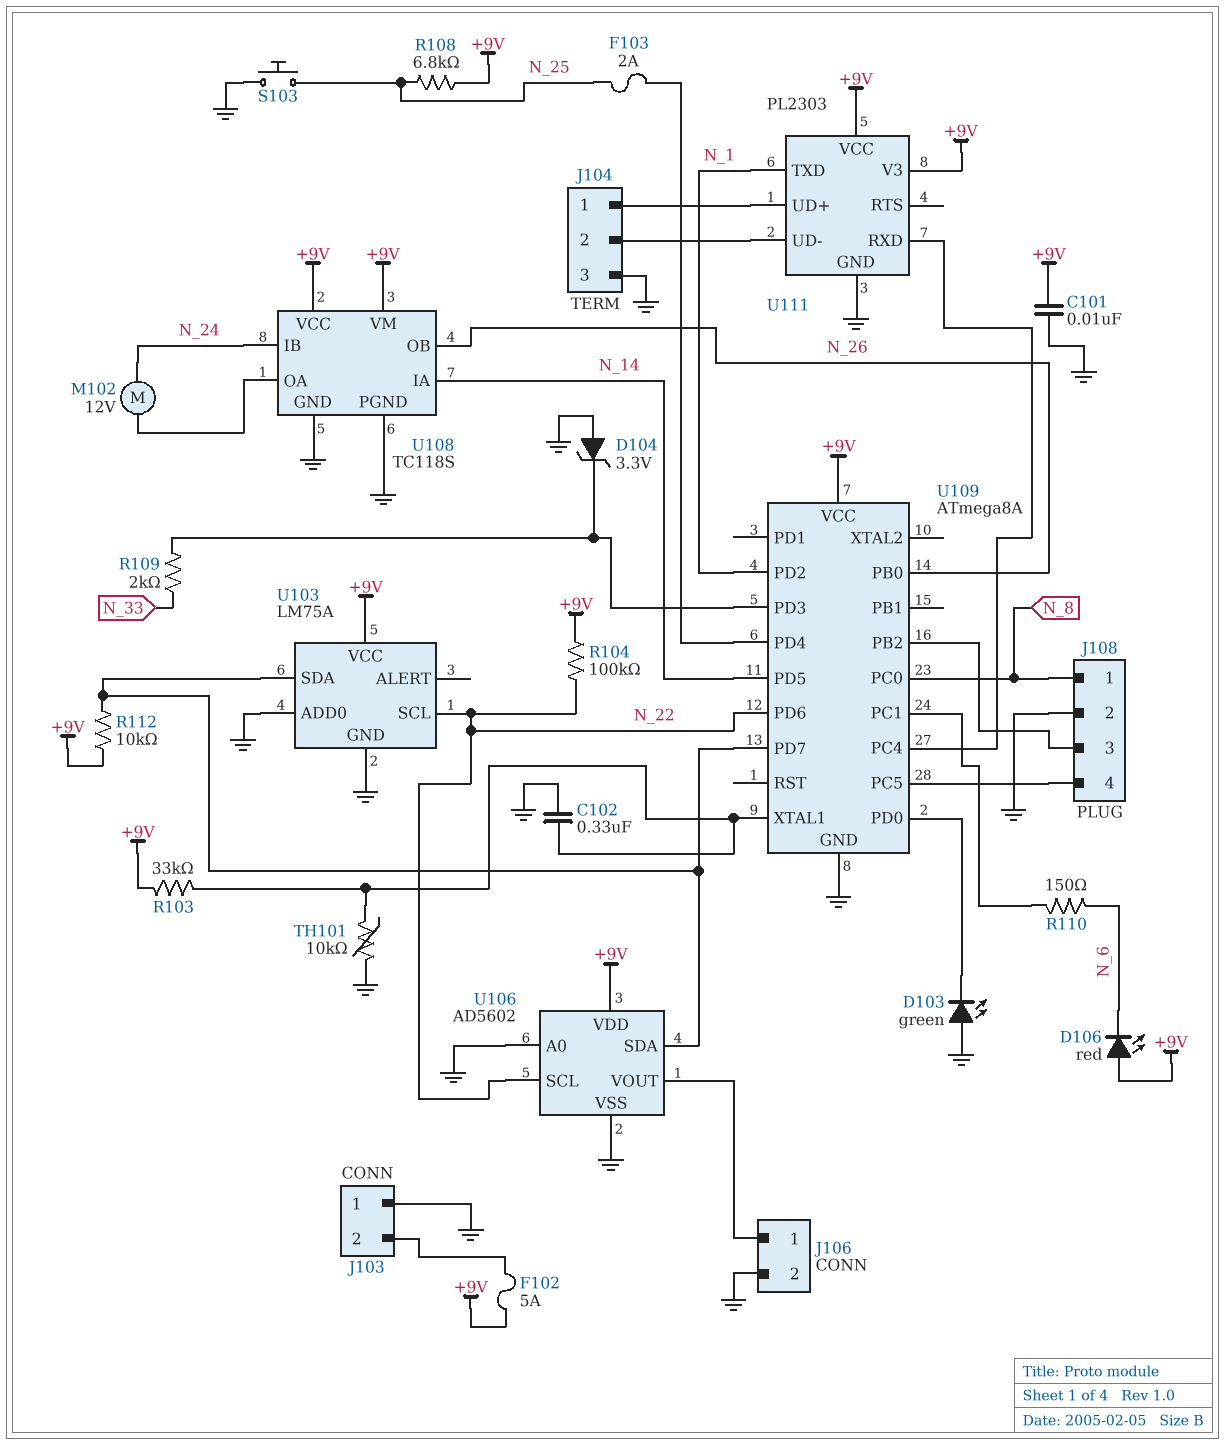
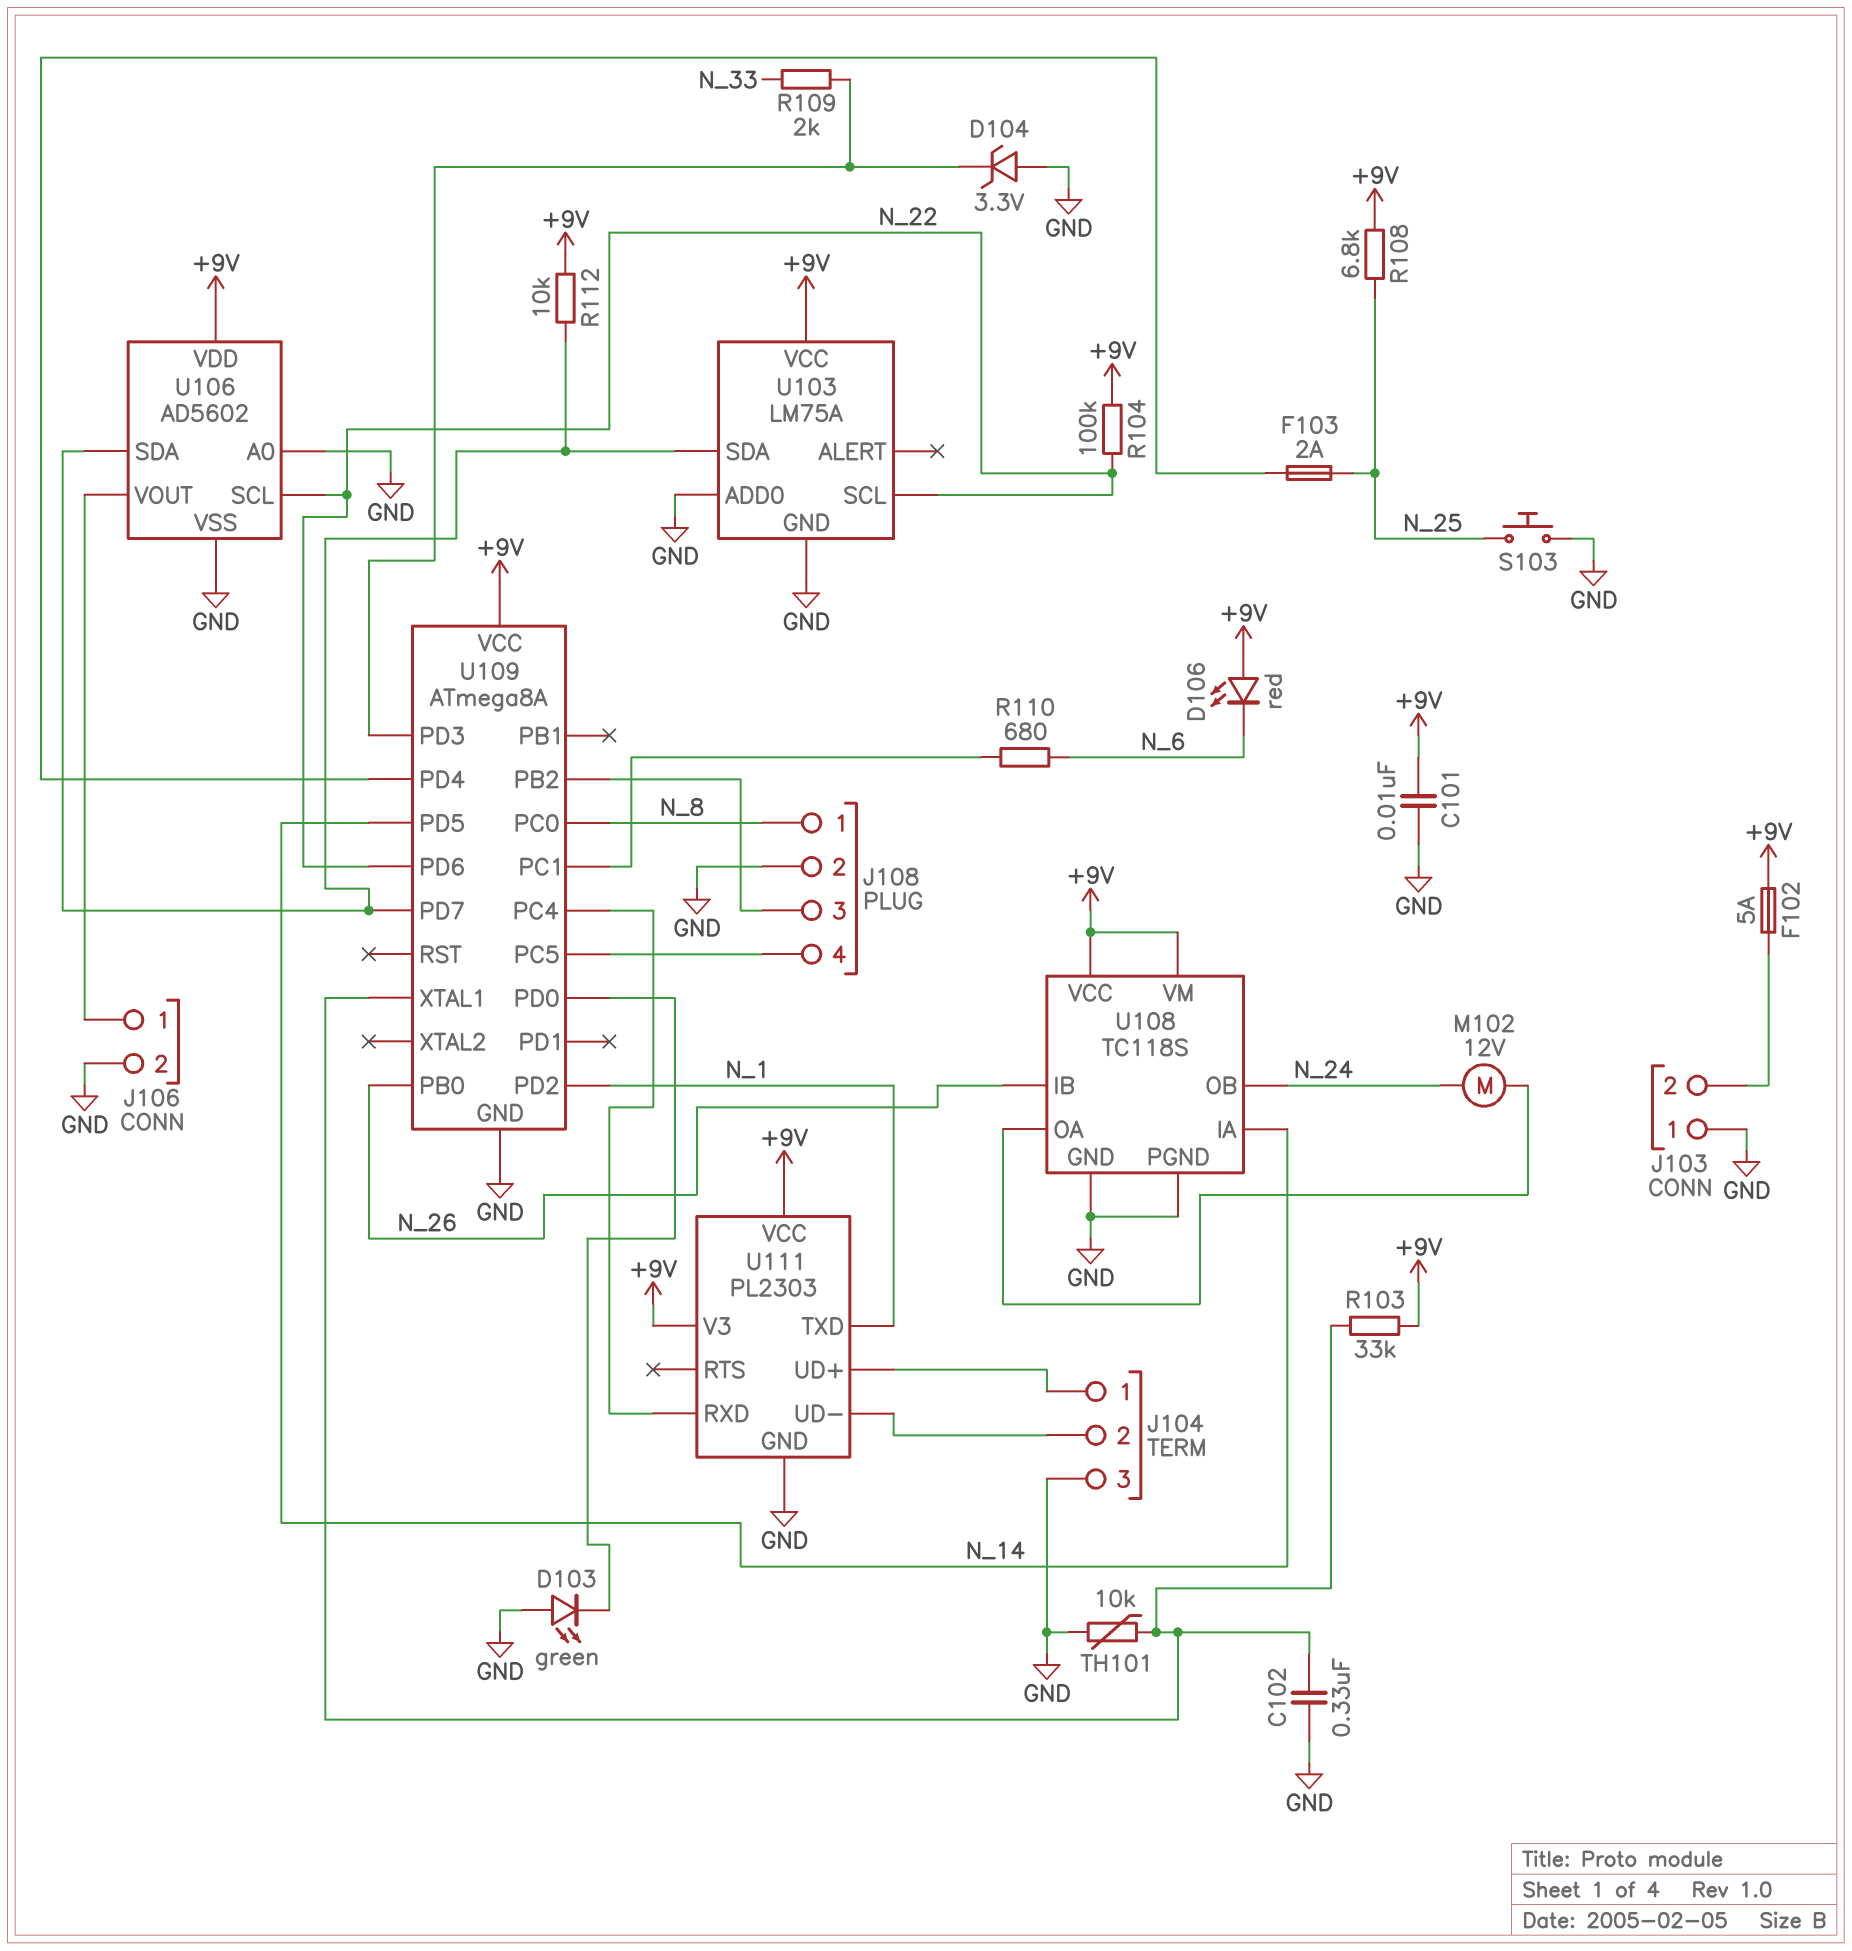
R110: 150 (N_6, U109/PC1) -> 680 (N_6, U109/PC1)
U108 pin IB: N_24 -> N_26
U108 pin OB: N_26 -> N_24

